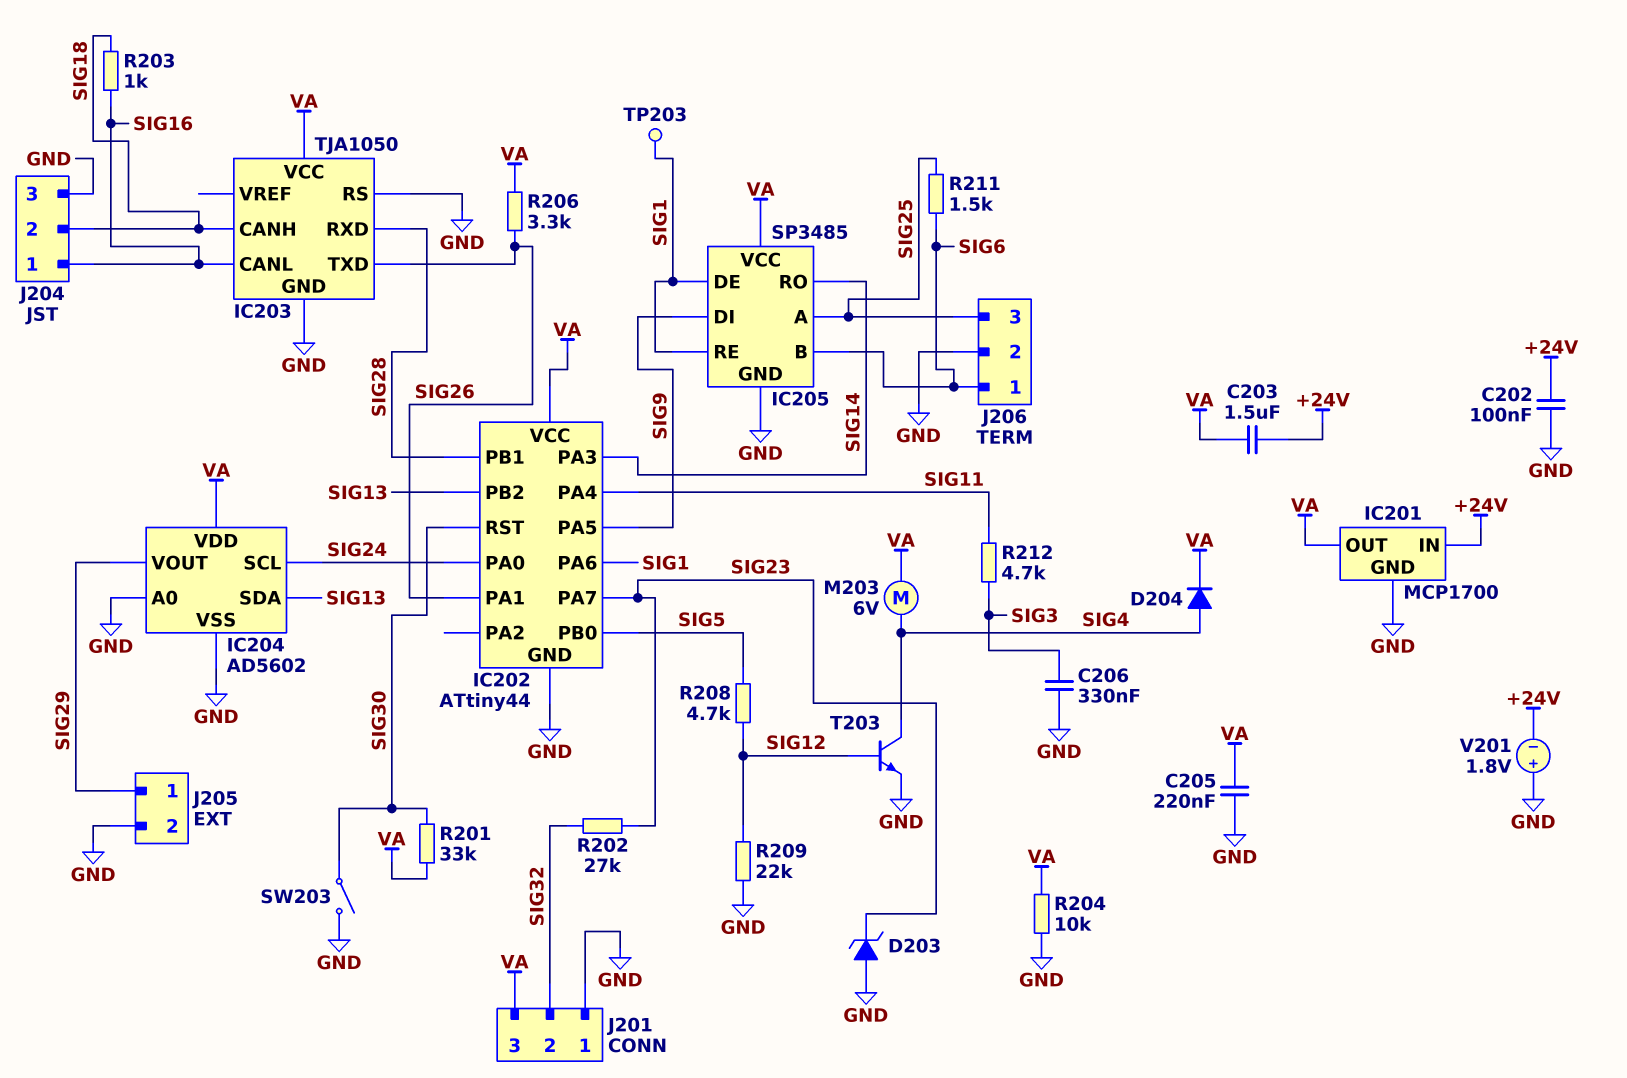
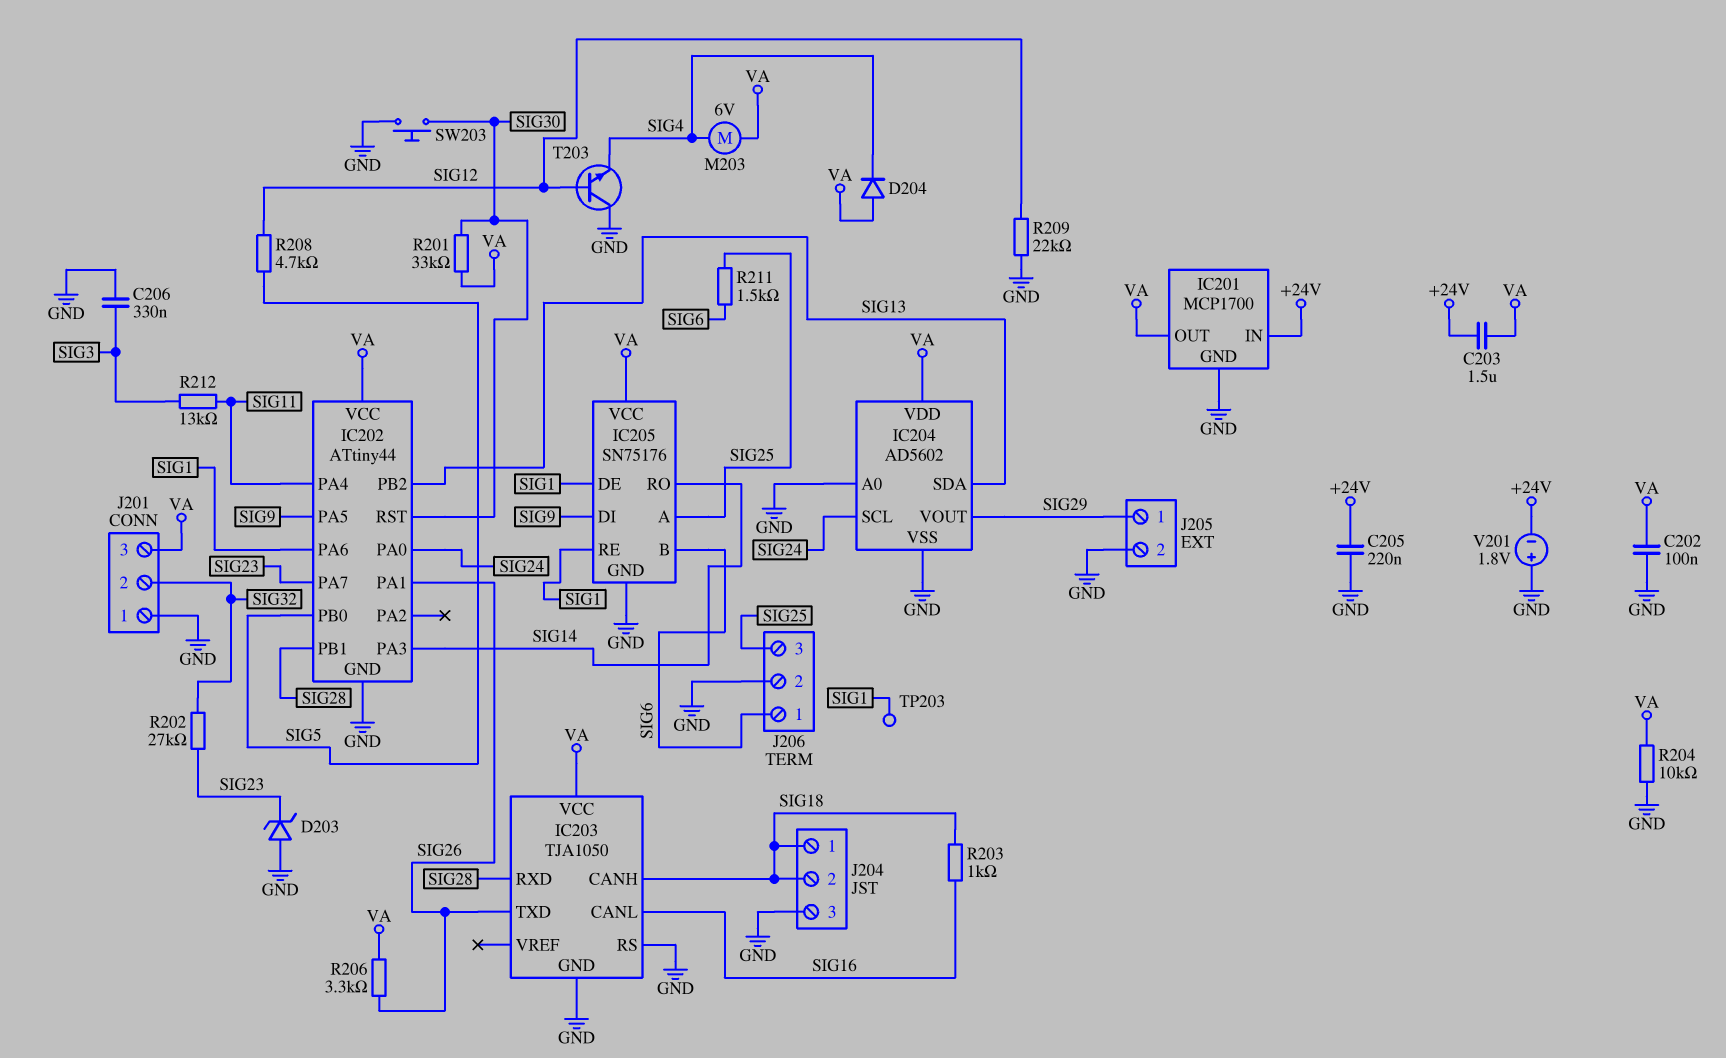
C202: 100nF (+24V, GND) -> 100nF (GND, VA)
C205: 220nF (GND, VA) -> 220nF (+24V, GND)
D204: diode (A SIG4, K VA) -> diode (A VA, K SIG4)
IC205: SP3485 -> SN75176
J204 pin 1: SIG16 -> SIG18
R212: 4.7k (SIG3, SIG11) -> 13k (SIG3, SIG11)
SW203: switch (GND, SIG30) -> button (GND, SIG30)
T203: NPN (B SIG12, C SIG4, E GND) -> NPN (B SIG12, C GND, E SIG4)

